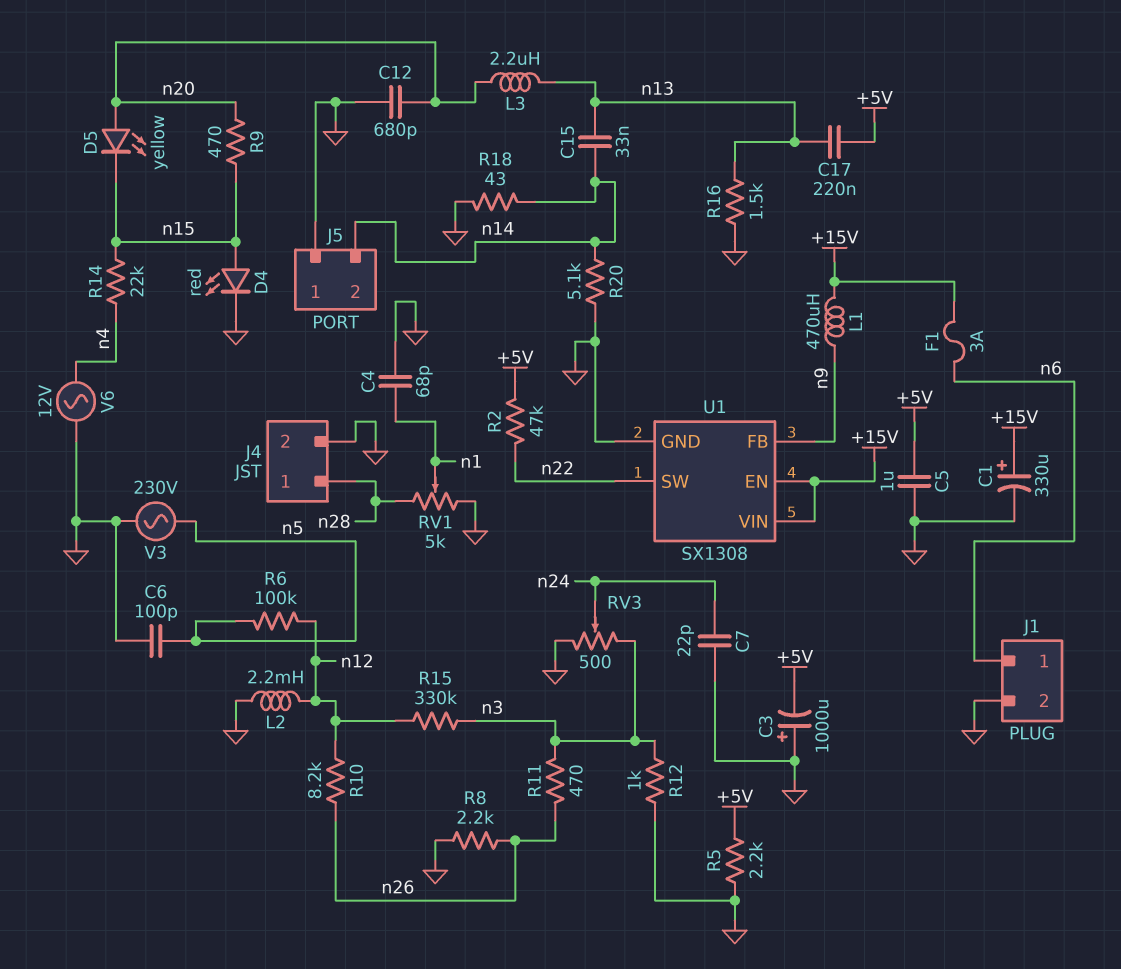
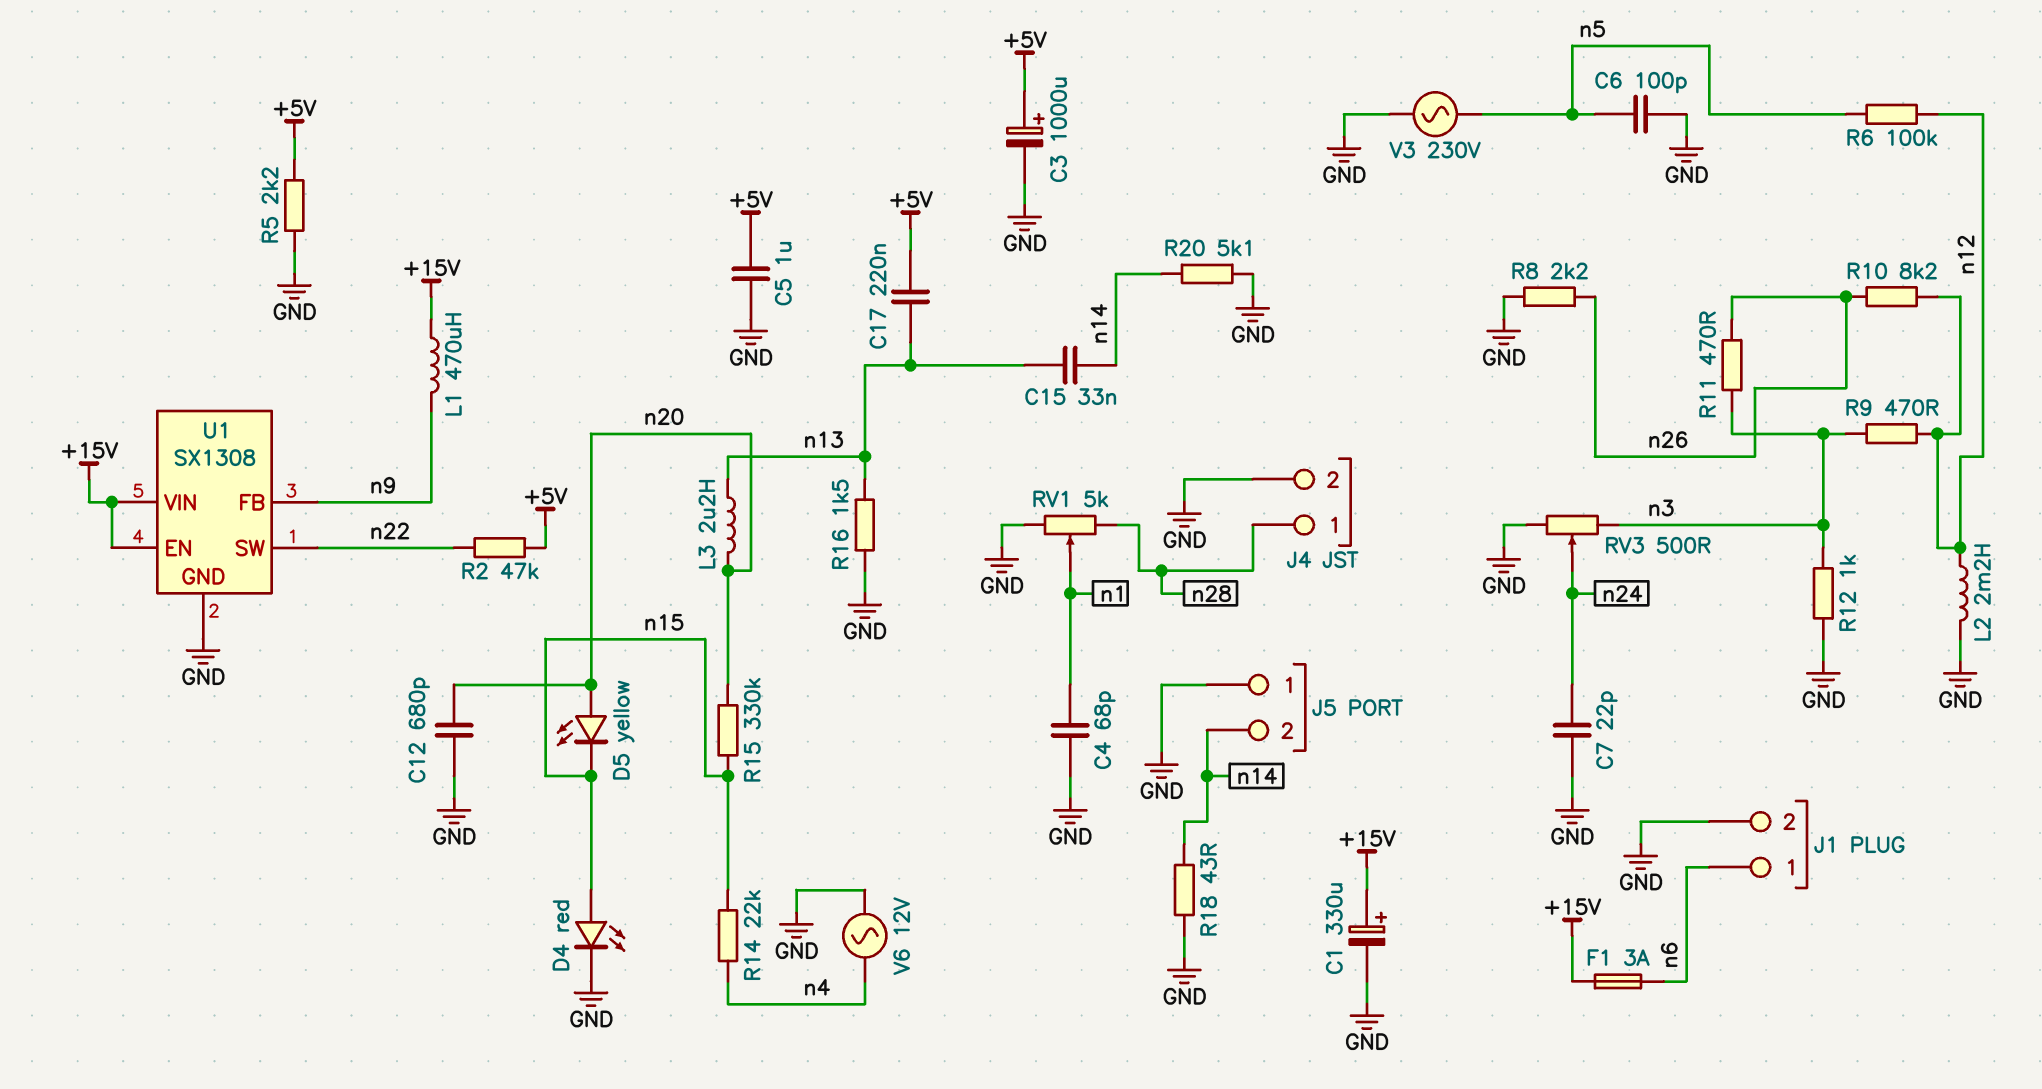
C3: 1000uF (plus GND, minus +5V) -> 1000uF (plus +5V, minus GND)
R9: 470 (n15, n20) -> 470 (n3, n12)
R15: 330k (n3, n12) -> 330k (n15, n20)

